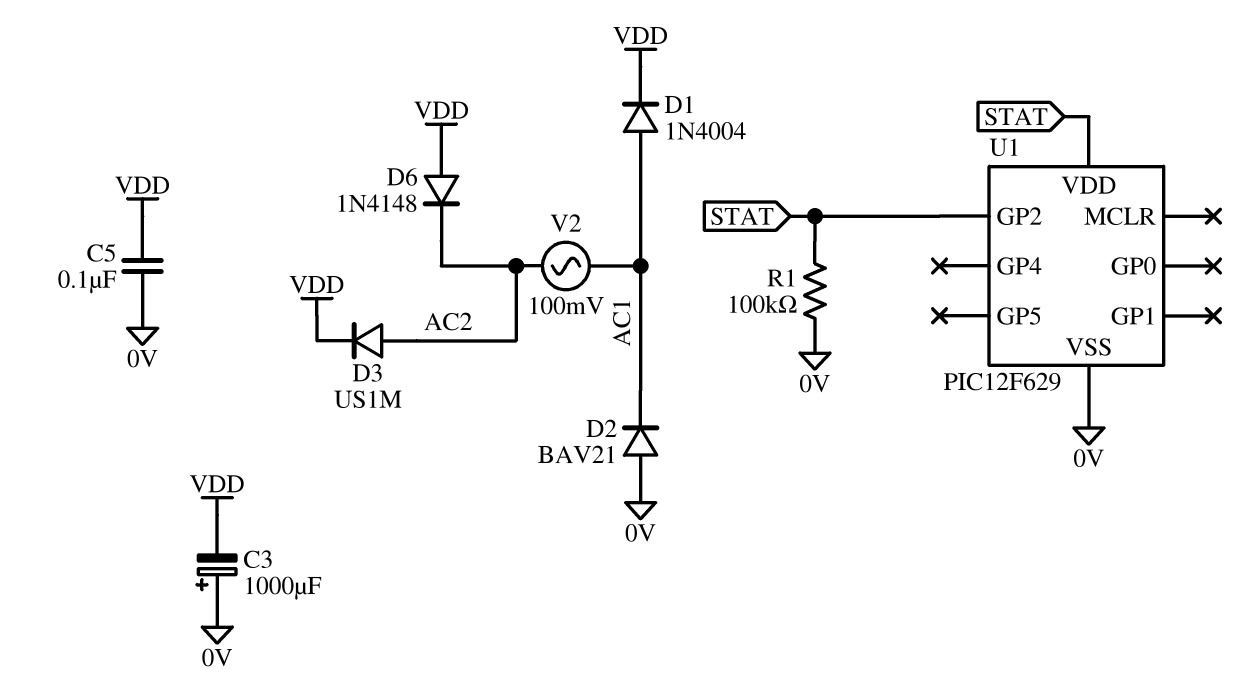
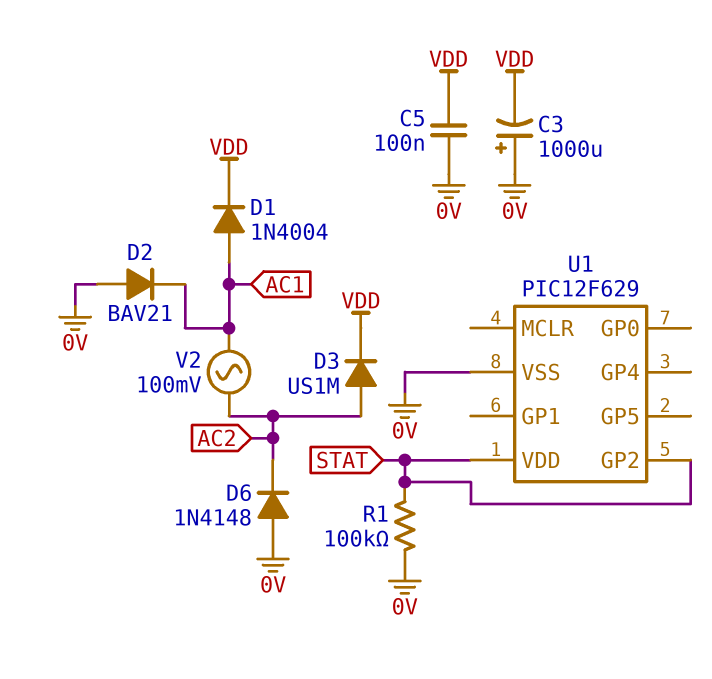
D6: diode 1N4148 (A VDD, K AC2) -> diode 1N4148 (A 0V, K AC2)

